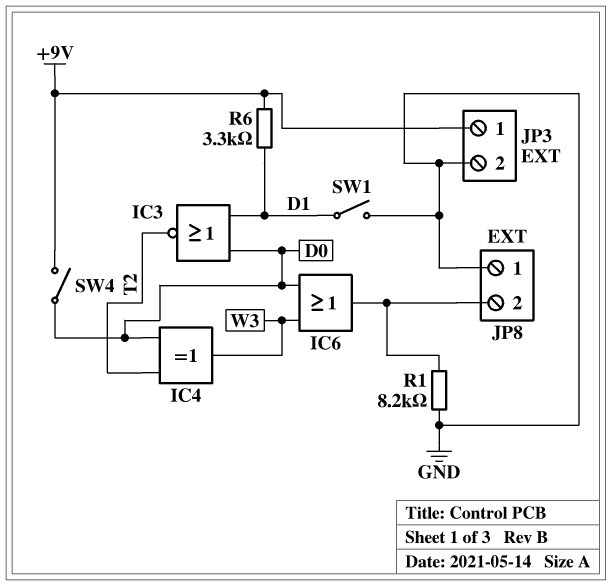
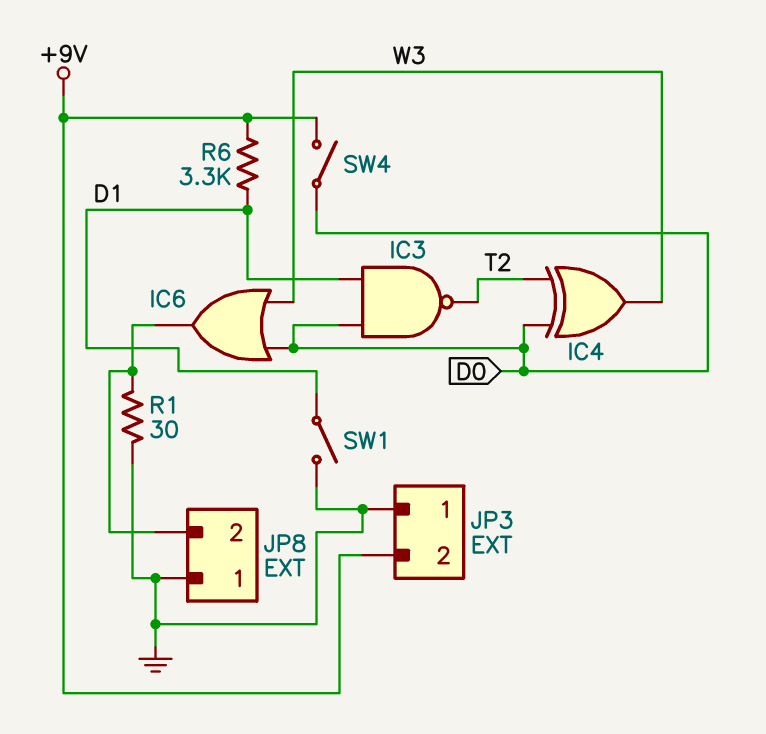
IC3: NOR (in D0, in D1, out T2) -> NAND (in D0, in D1, out T2)
JP3 pin 1: +9V -> GND
JP3 pin 2: GND -> +9V
R1: 8.2k (GND, JP8/2) -> 30 (GND, JP8/2)

